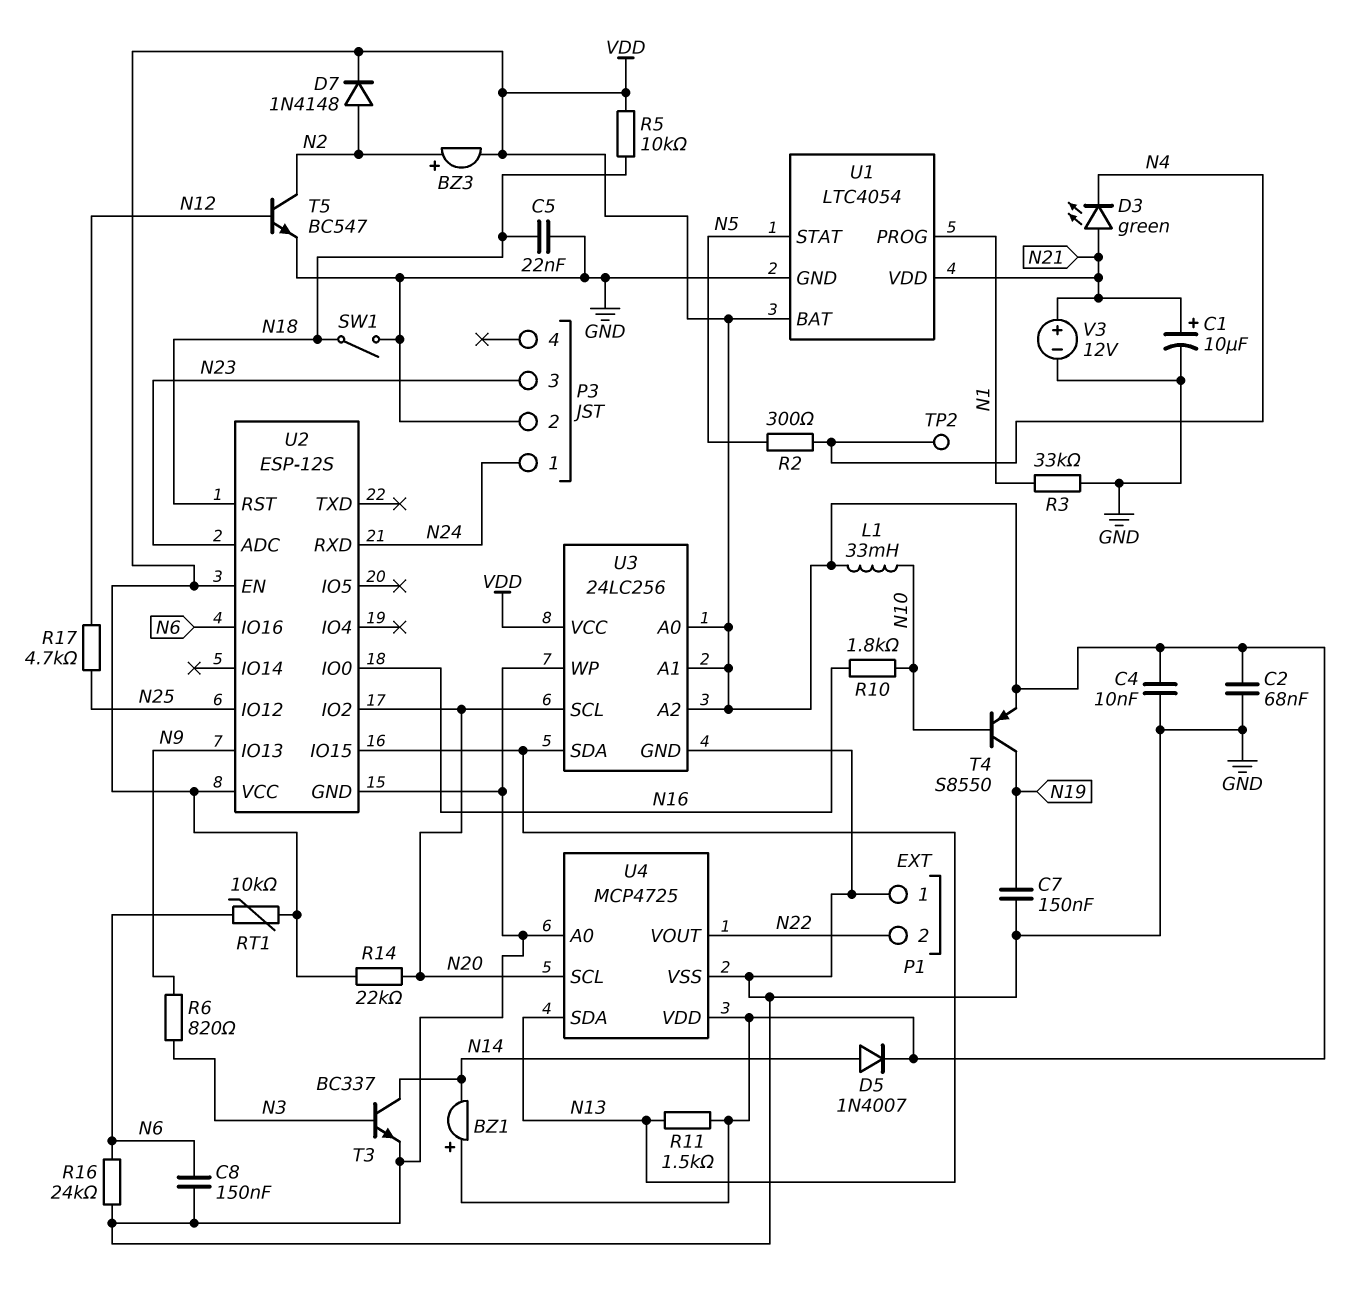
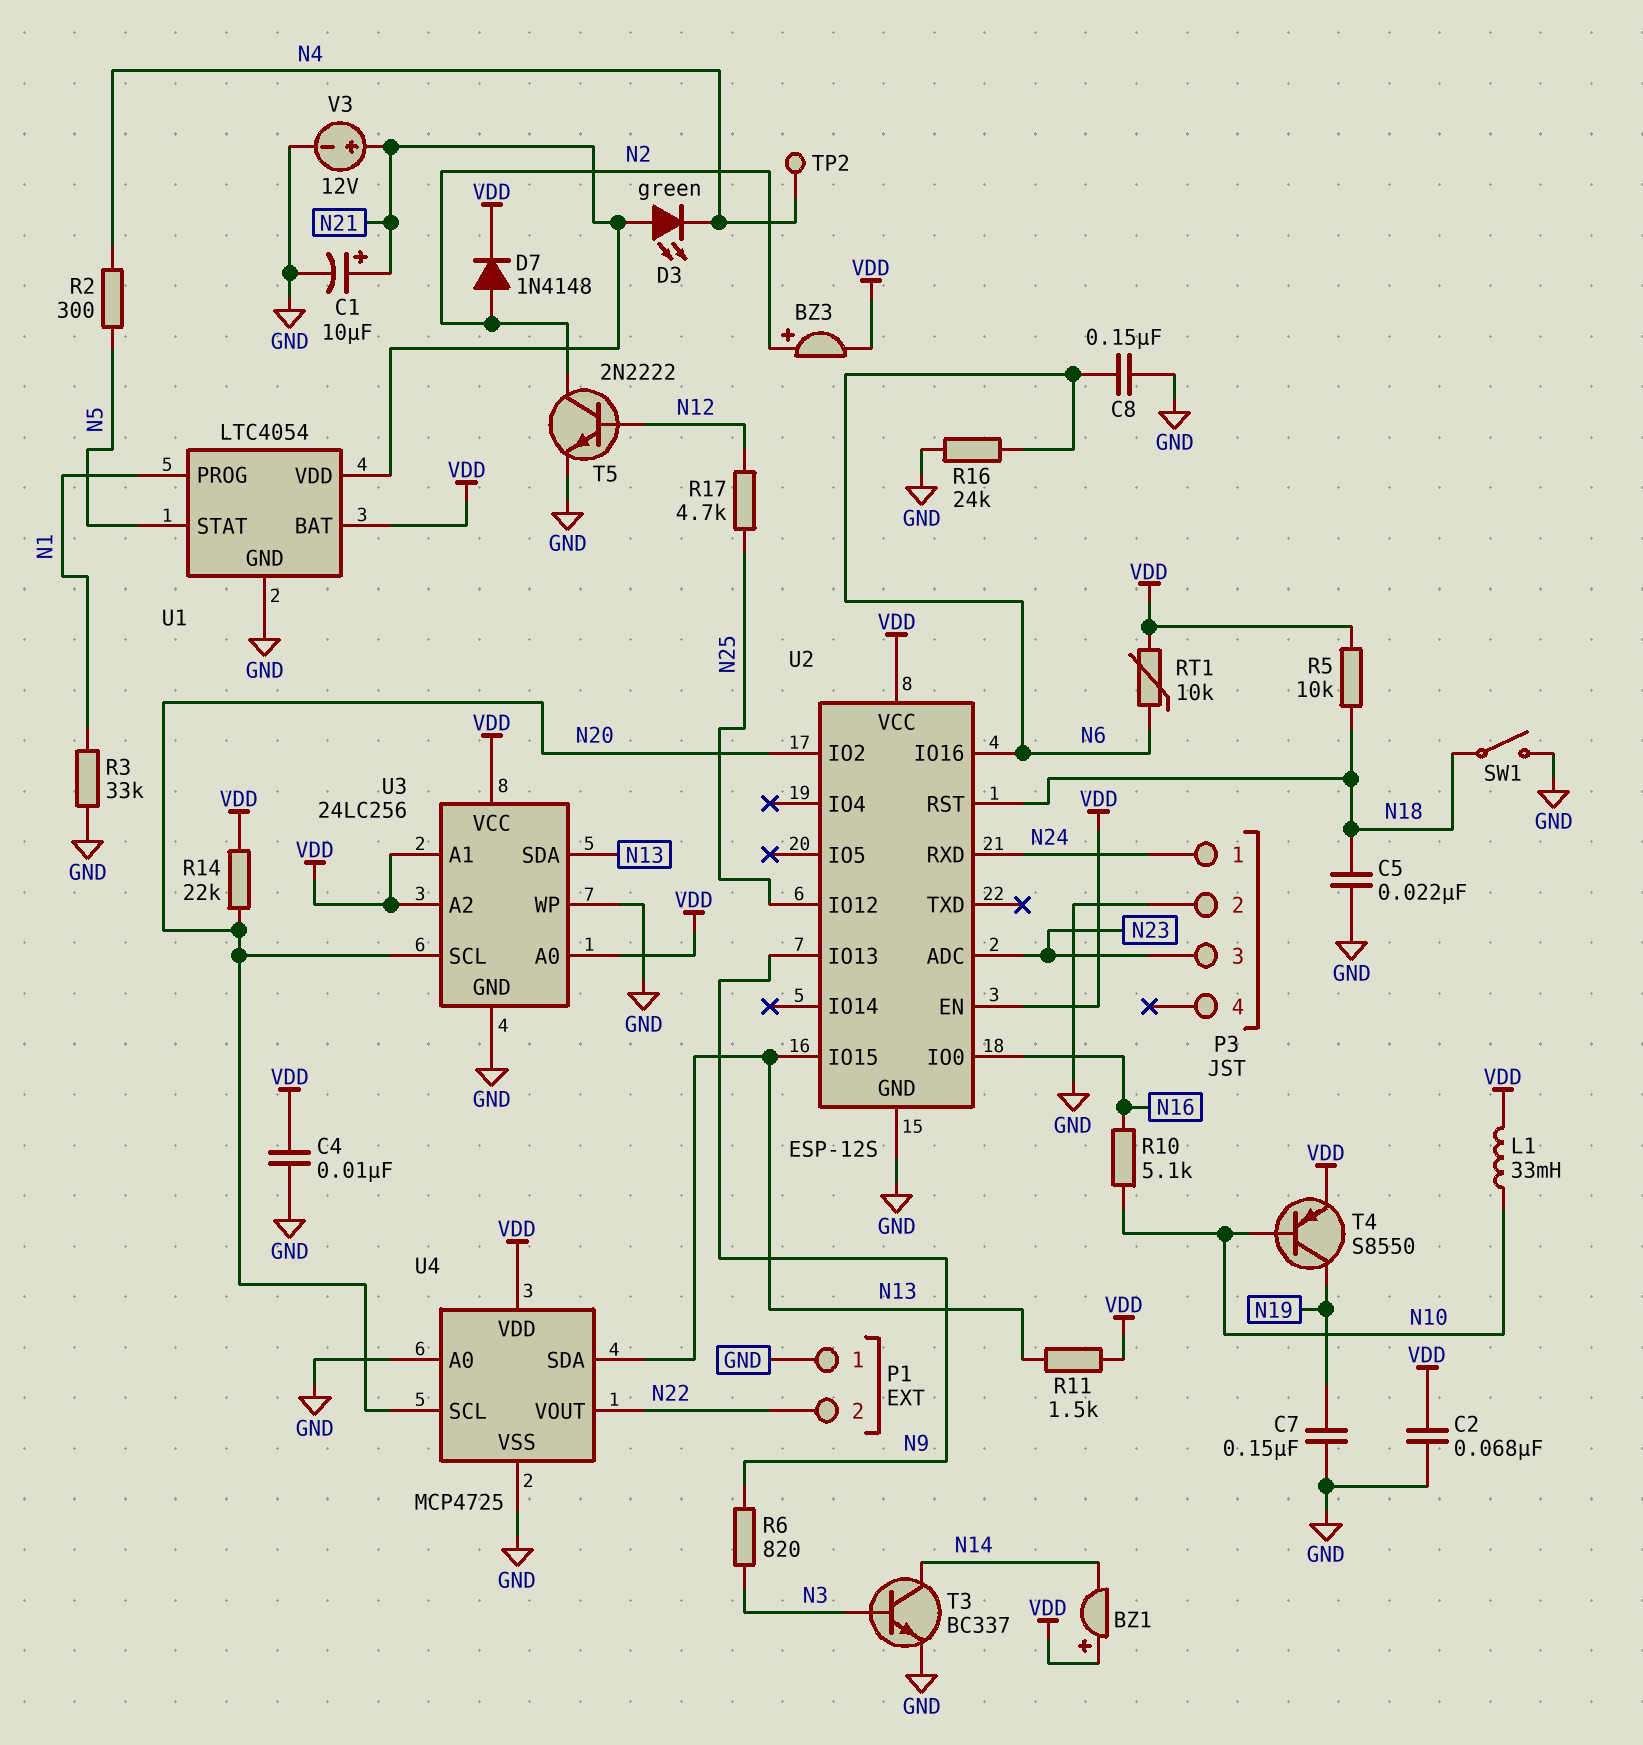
D5: diode 1N4007 (A N14, K VDD) -> none
R10: 1.8k (N10, N16) -> 5.1k (N10, N16)
T5: NPN BC547 (B N12, C N2, E GND) -> NPN 2N2222 (B N12, C N2, E GND)

